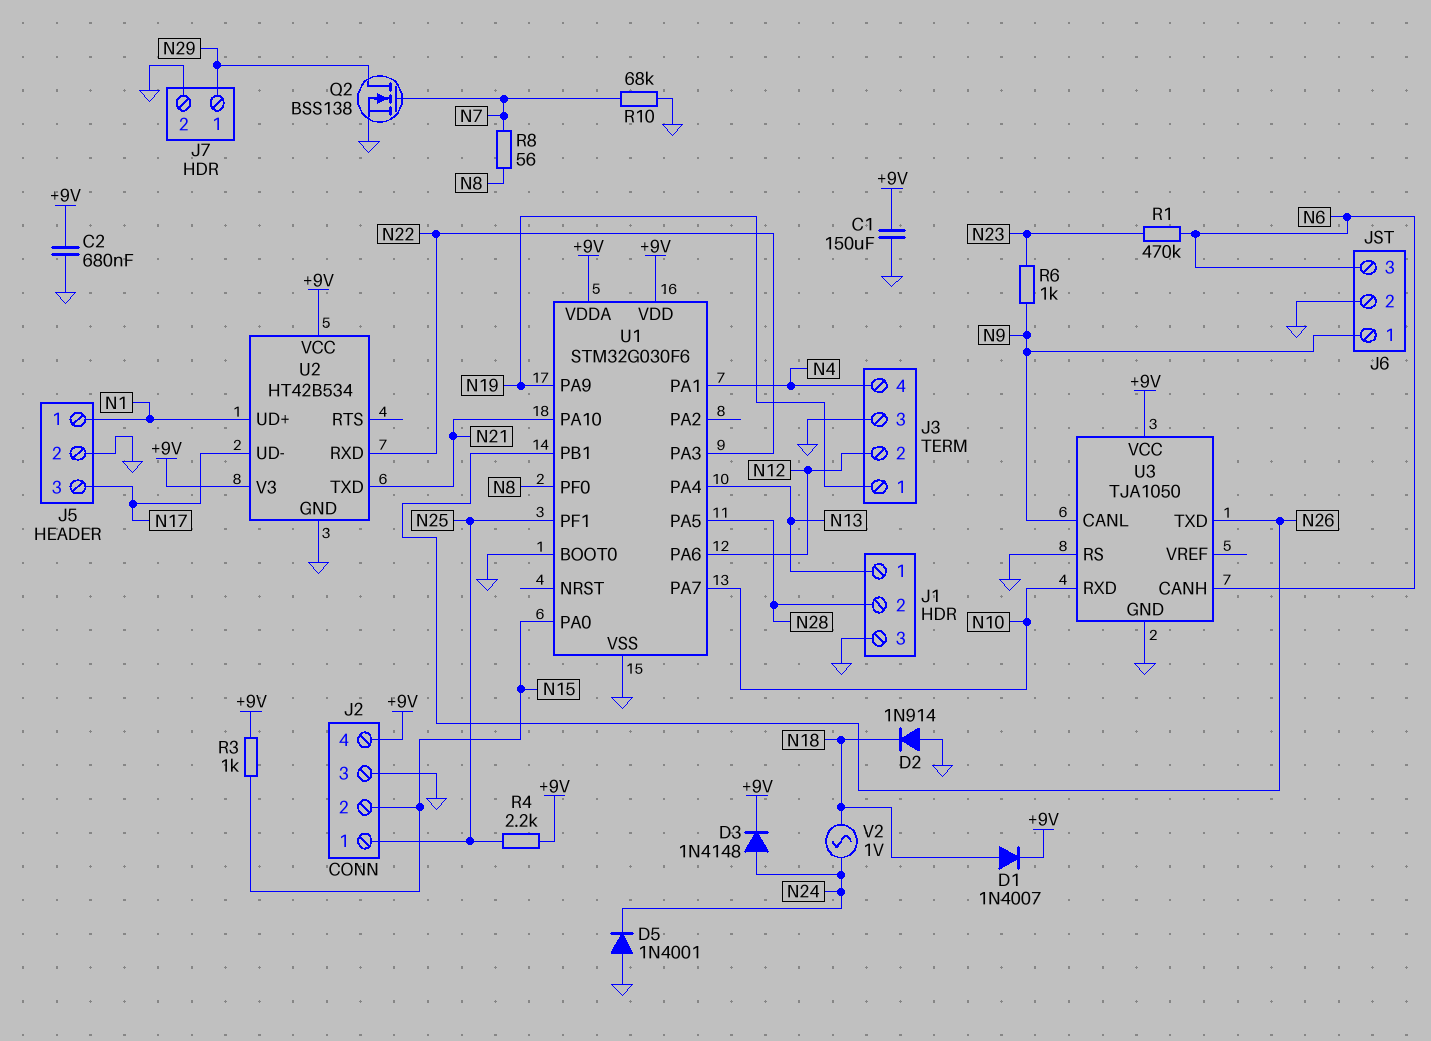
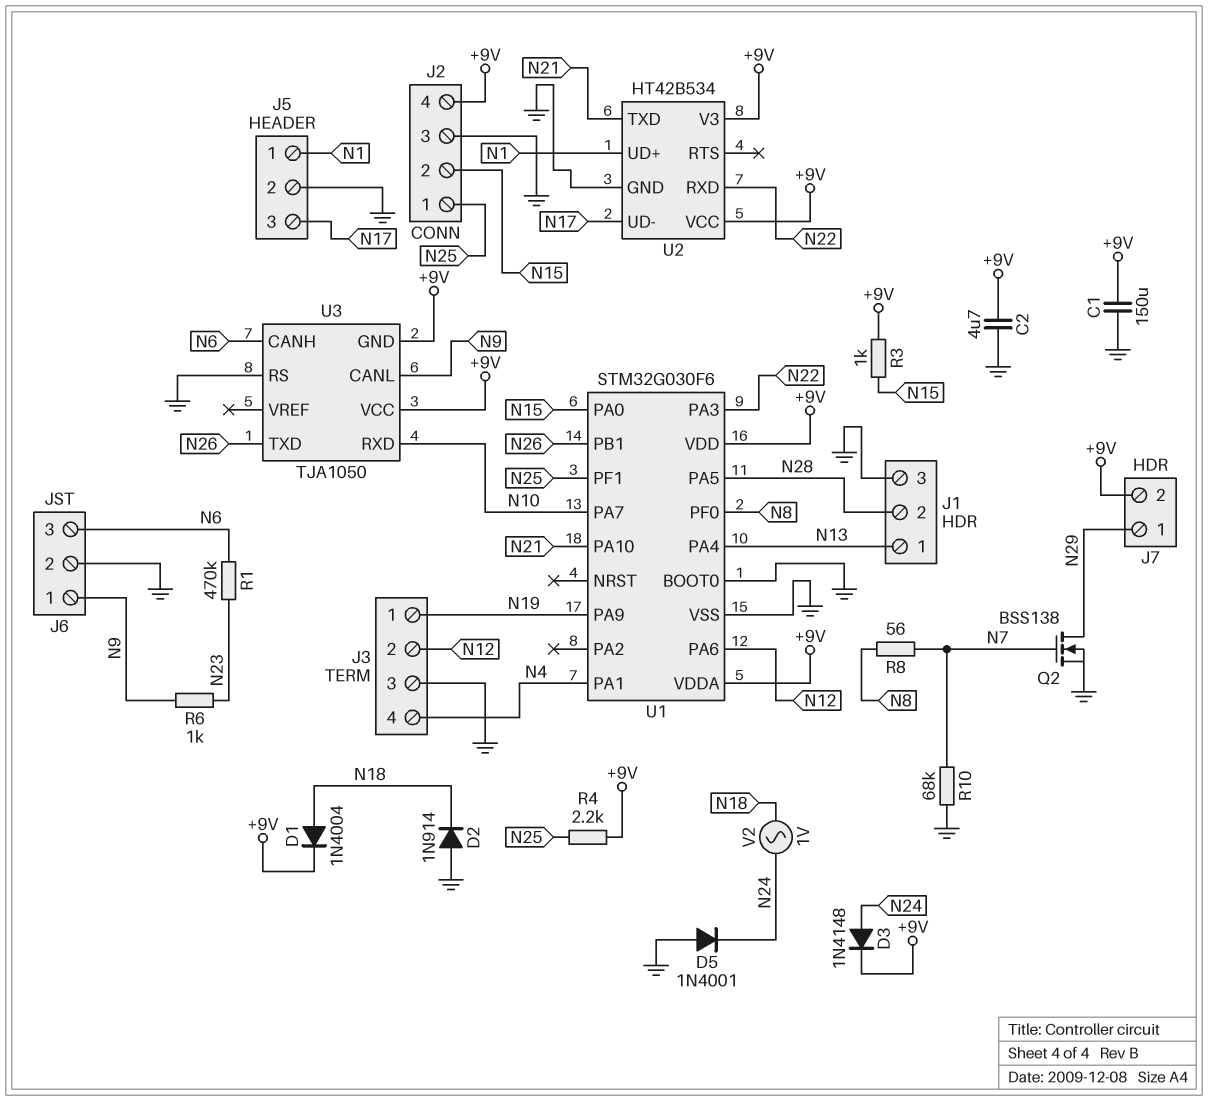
C2: 680nF (+9V, GND) -> 4.7uF (+9V, GND)
D1: diode 1N4007 (A N18, K +9V) -> diode 1N4004 (A N18, K +9V)
J7 pin 2: GND -> +9V
U3 pin GND: GND -> +9V

